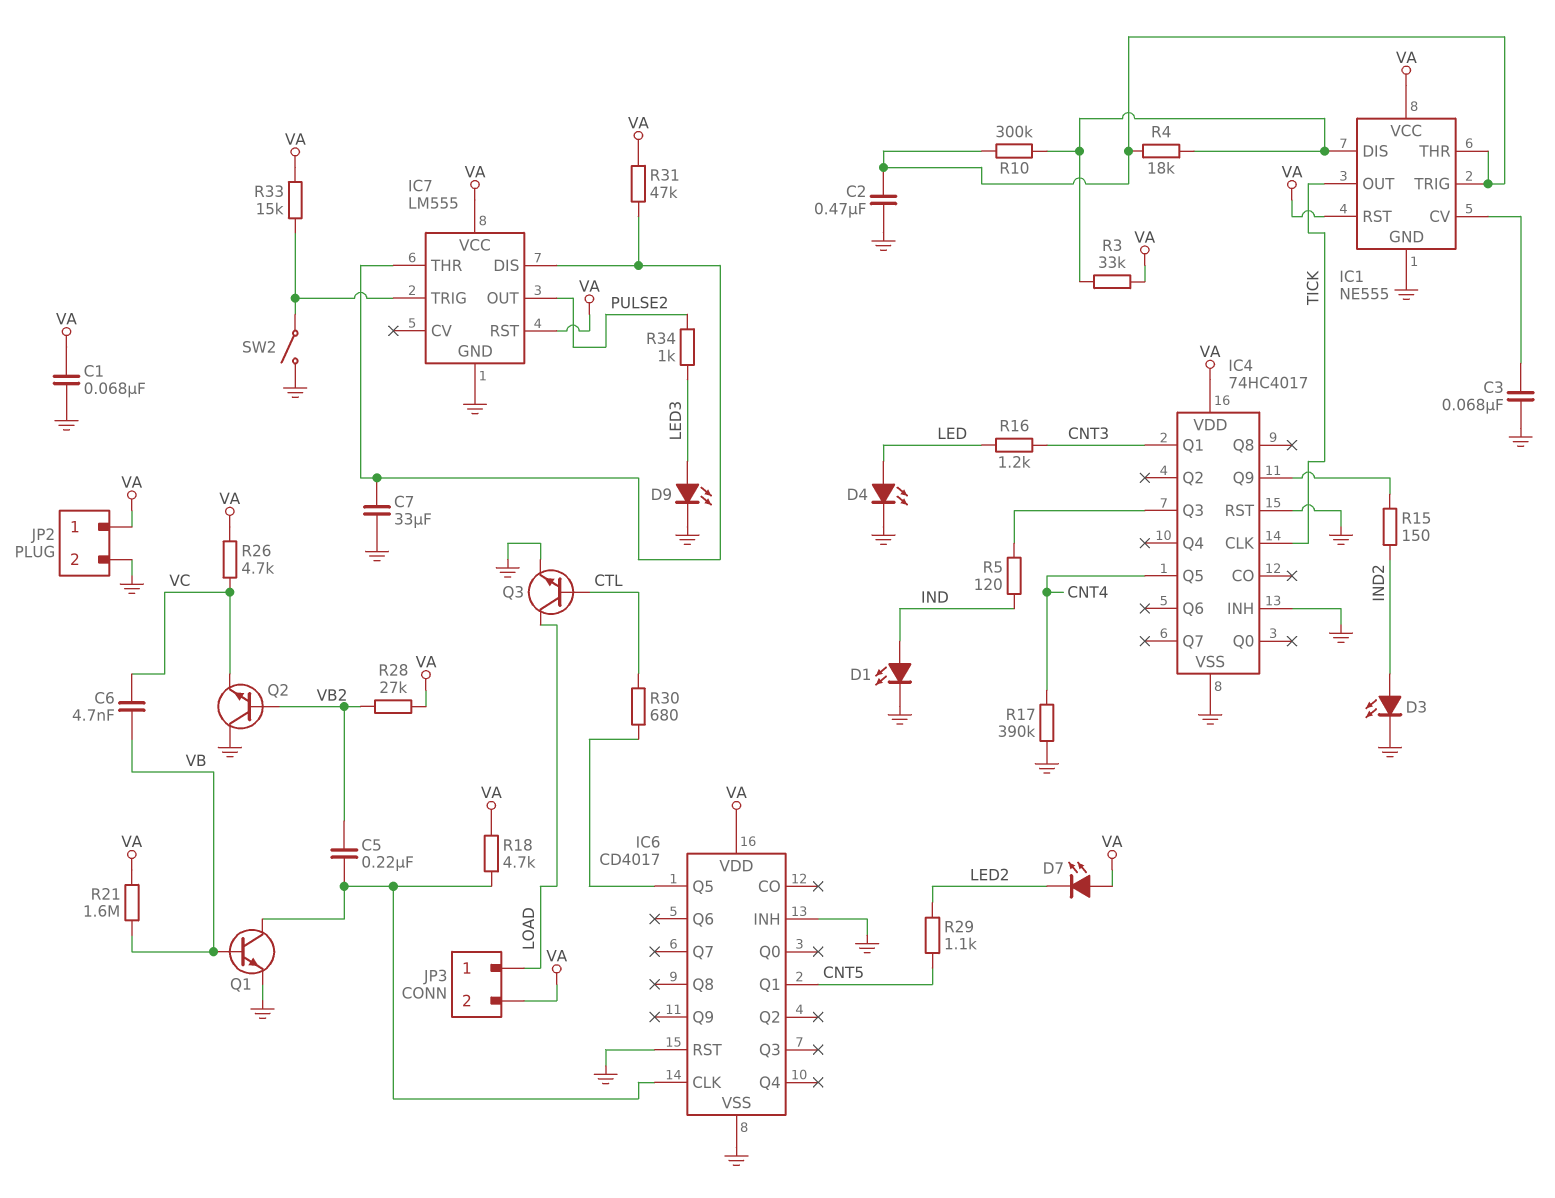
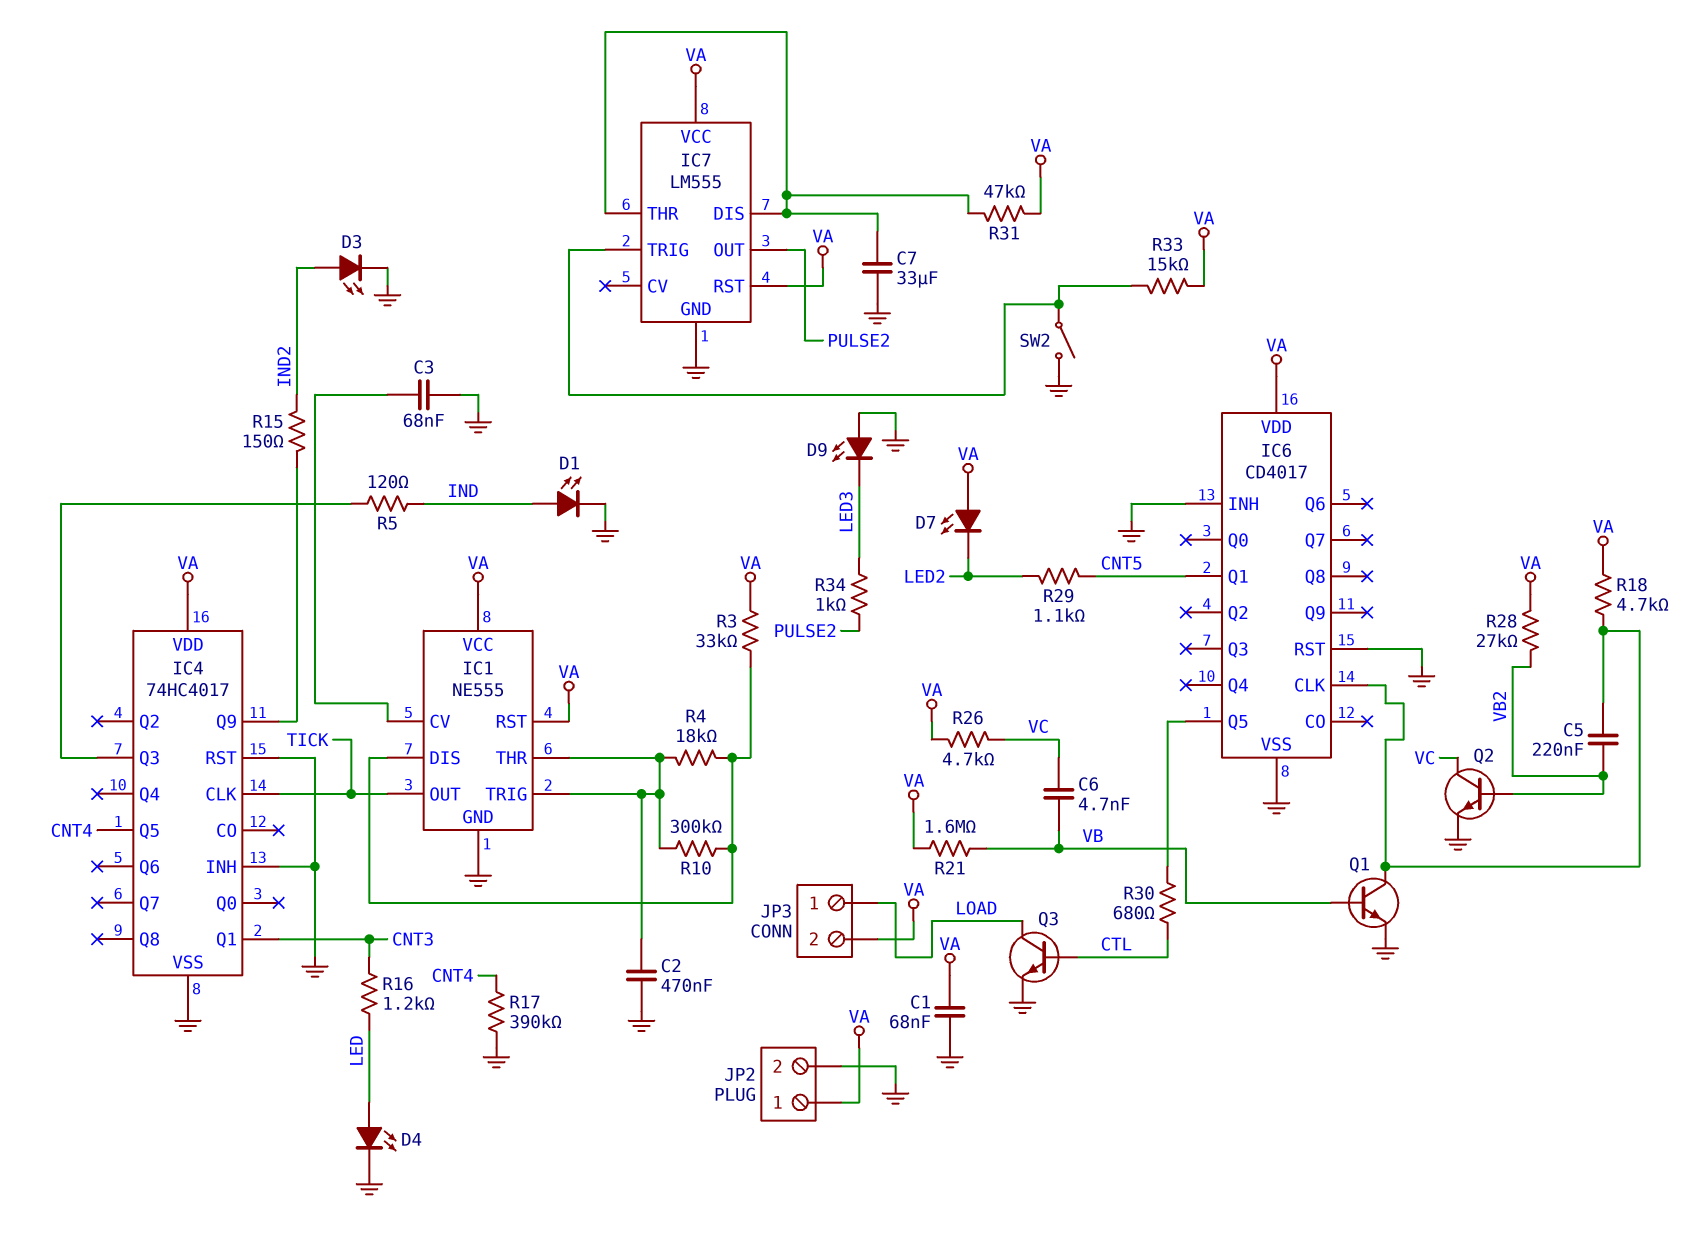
D9: LED (A LED3, K GND) -> LED (A GND, K LED3)
Q2: NPN (B VB2, C GND, E VC) -> NPN (B VB2, C VC, E GND)

